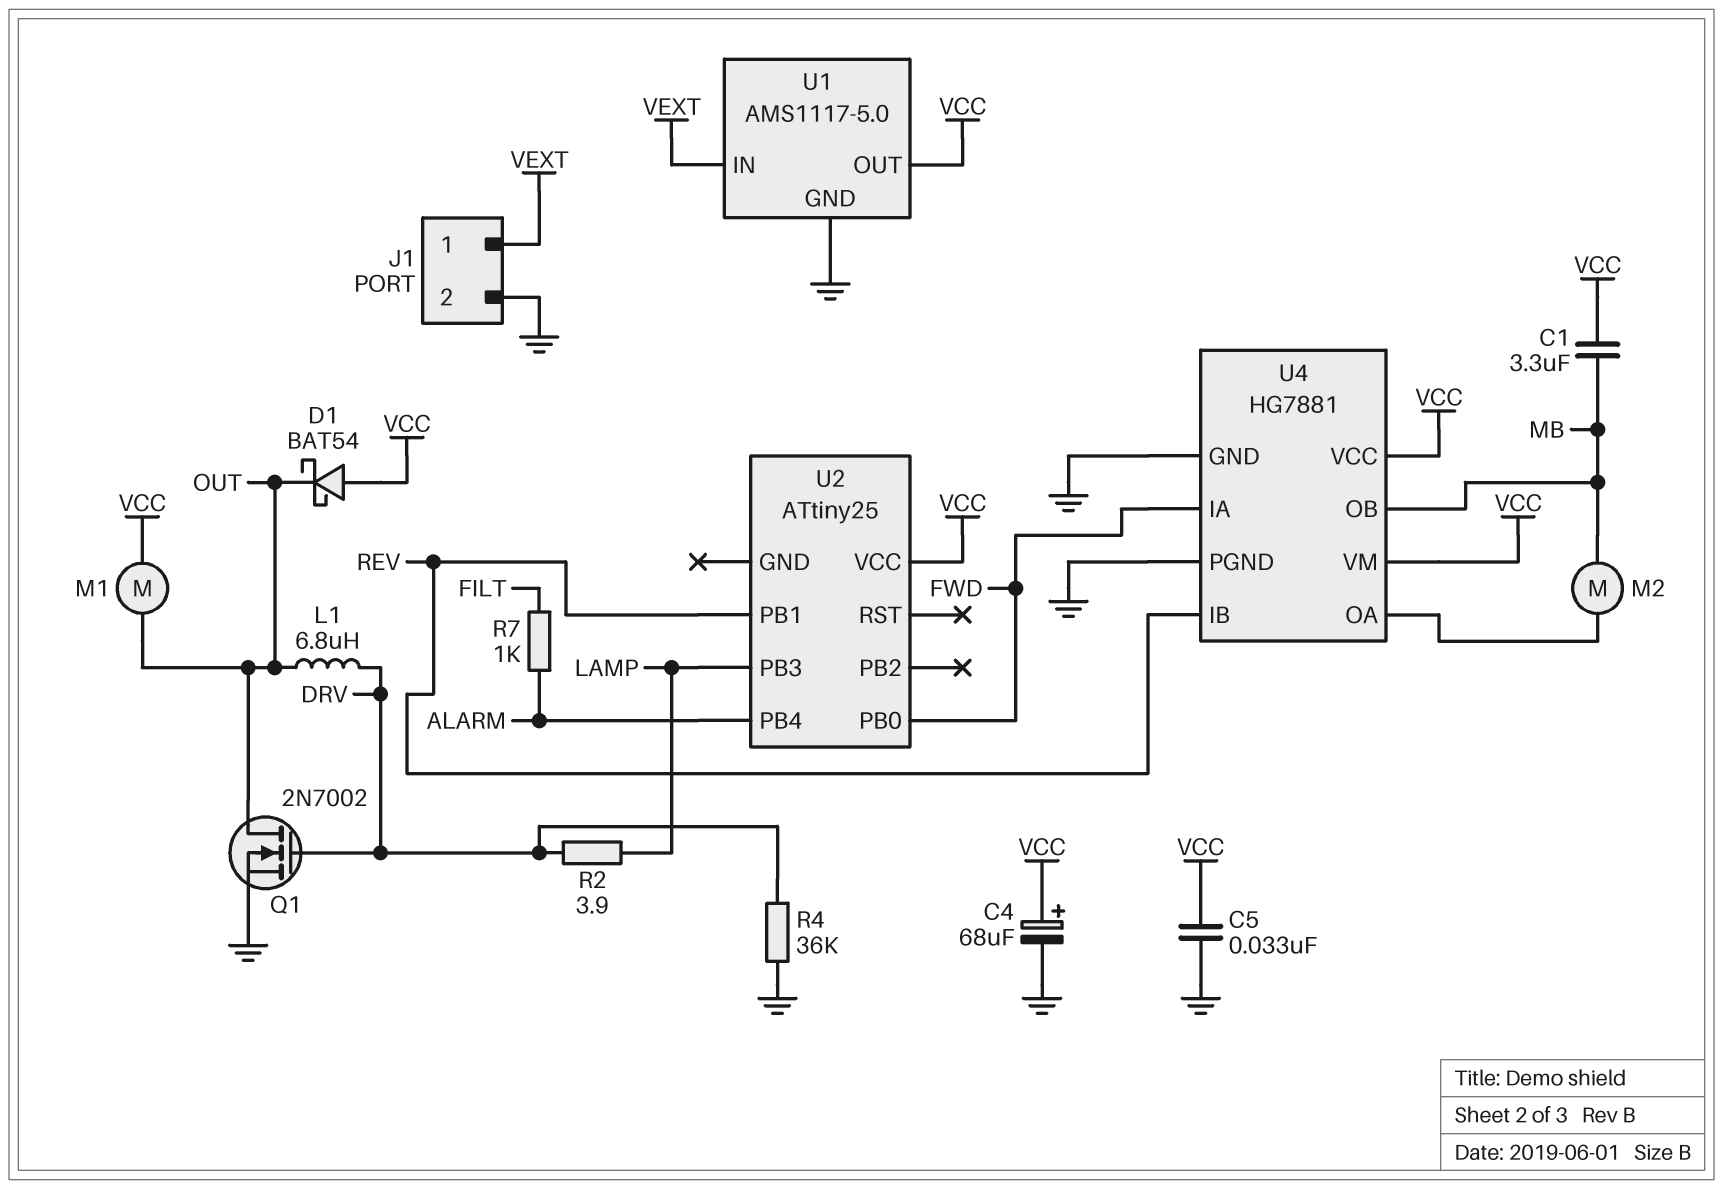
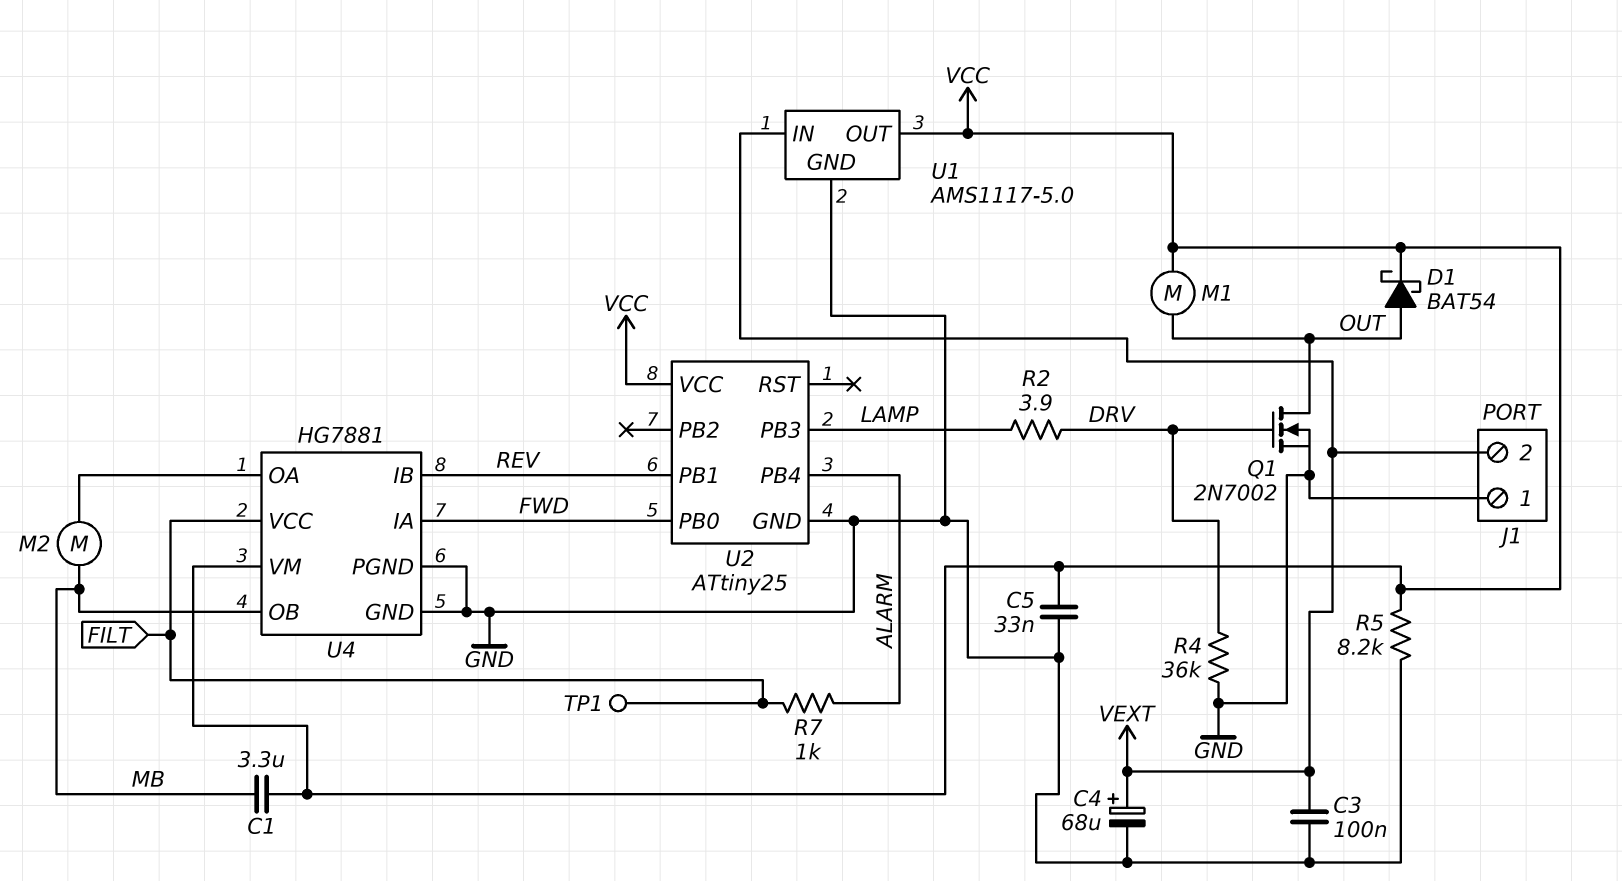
C3: none -> 100nF (GND, VEXT)
C4: 68uF (plus VCC, minus GND) -> 68uF (plus VEXT, minus GND)
D1: schottky BAT54 (A VCC, K OUT) -> schottky BAT54 (A OUT, K VCC)
J1 pin 1: VEXT -> GND
J1 pin 2: GND -> VEXT
L1: 6.8uH (DRV, OUT) -> none
R5: none -> 8.2k (GND, VCC)
TP1: none -> test point (FILT)
U2 pin GND: none -> GND
U4 pin VCC: VCC -> FILT

